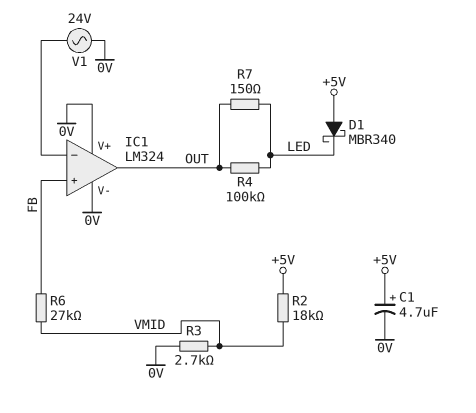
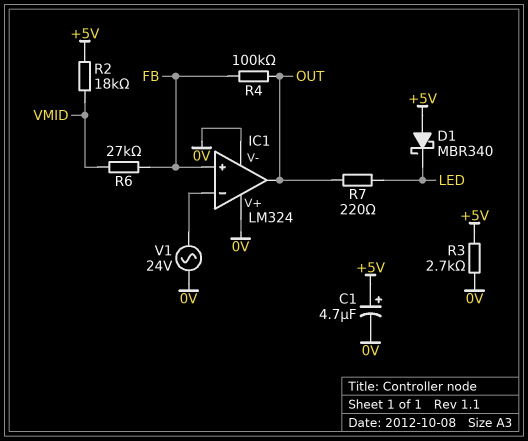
R3: 2.7k (0V, VMID) -> 2.7k (+5V, 0V)
R4: 100k (LED, OUT) -> 100k (FB, OUT)
R7: 150 (LED, OUT) -> 220 (LED, OUT)

